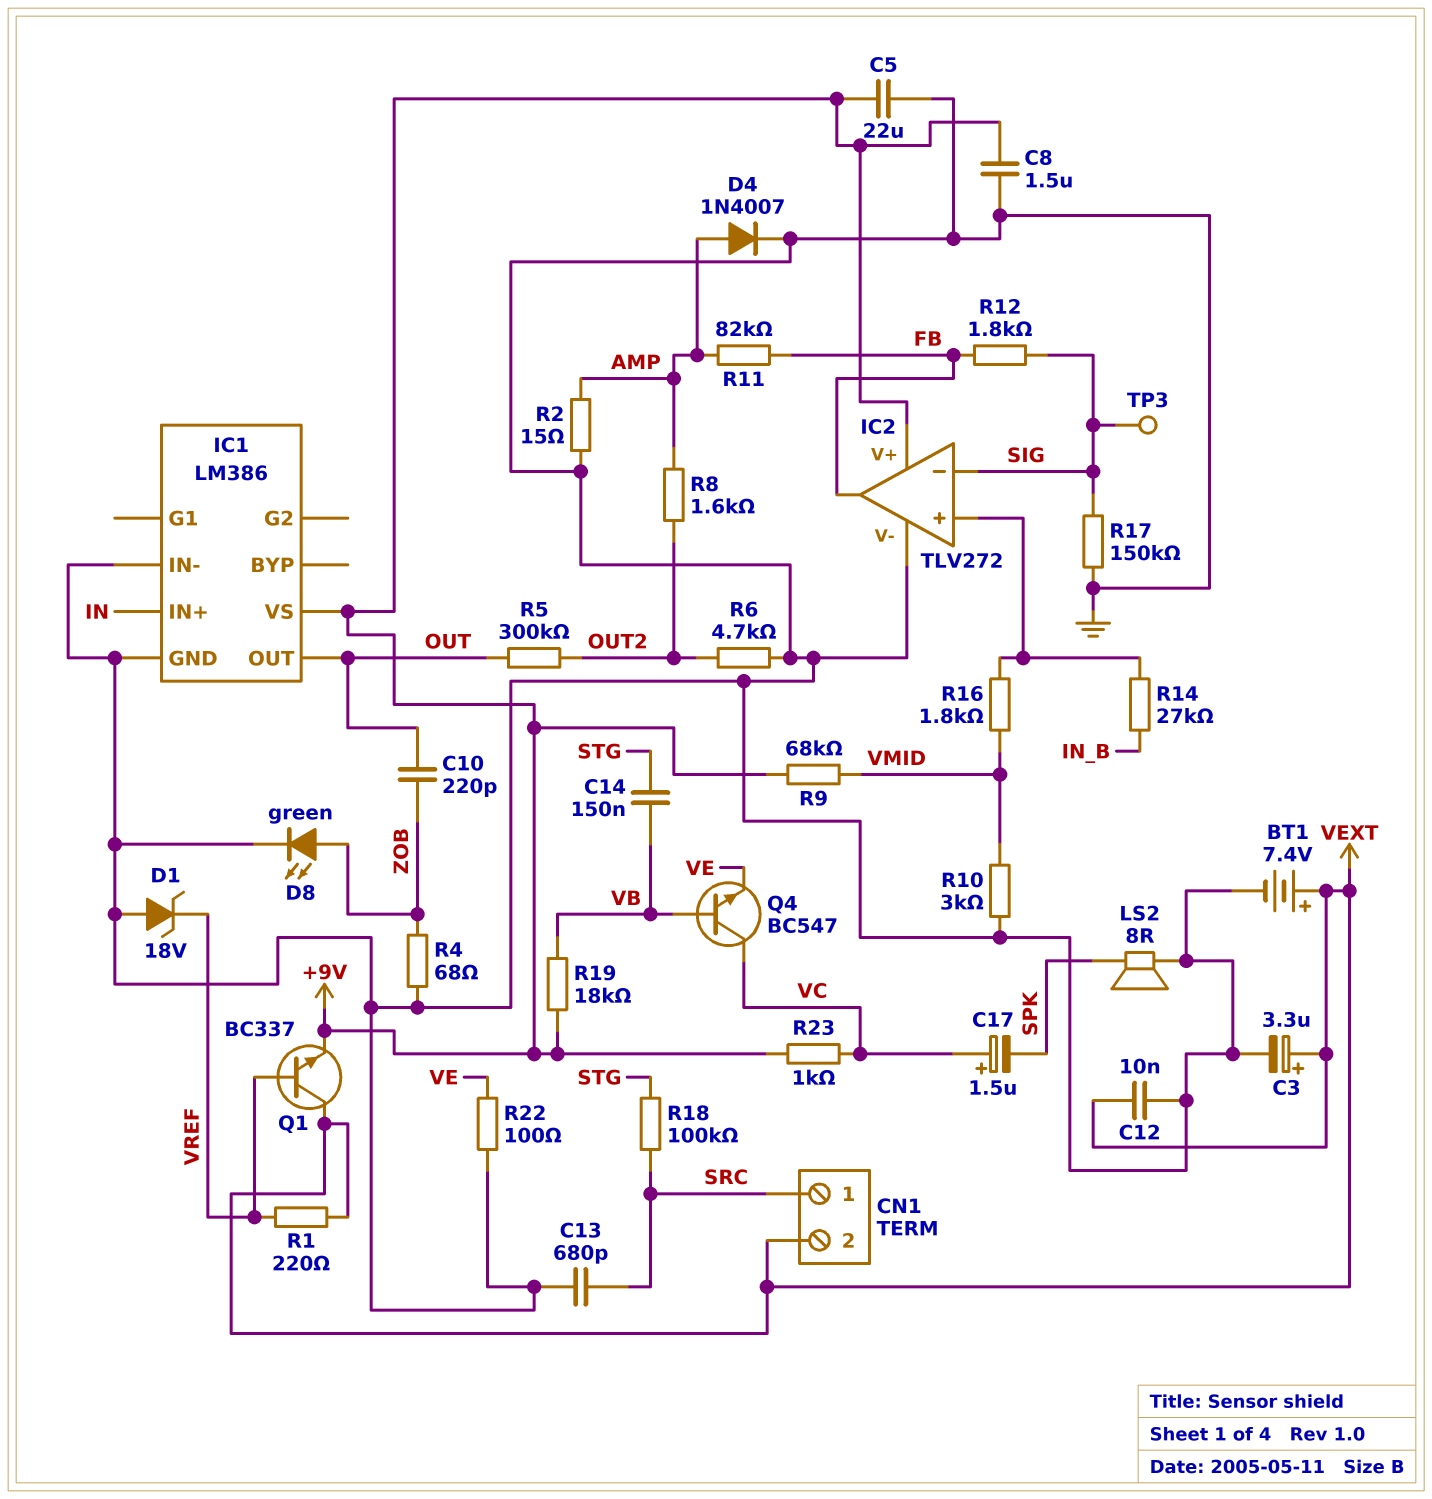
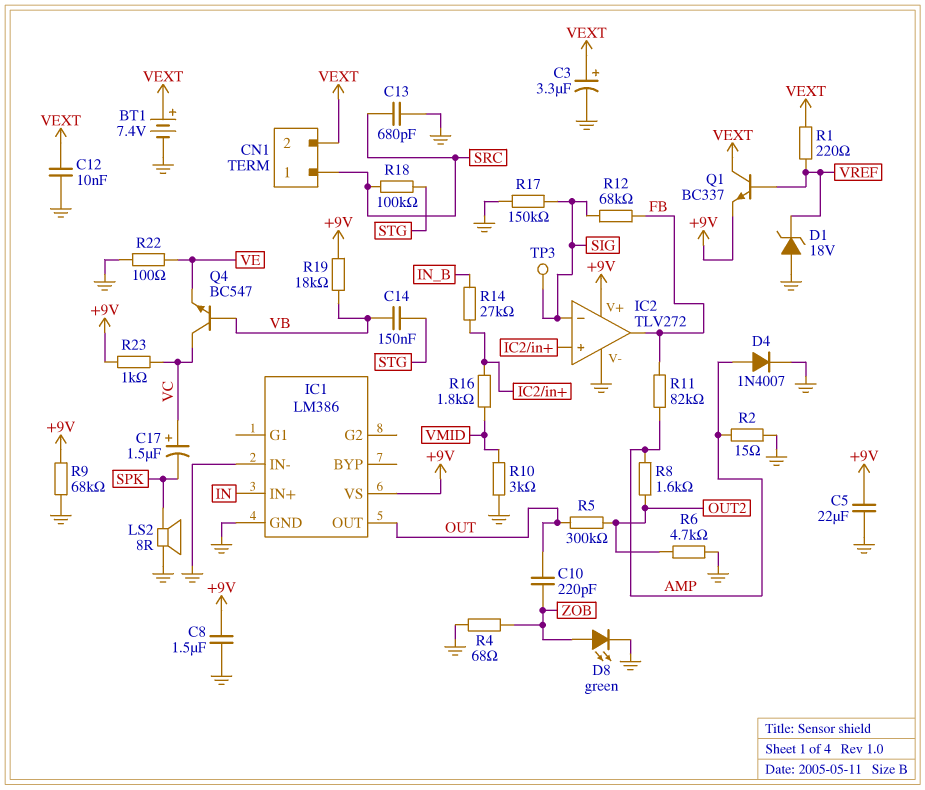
R9: 68k (+9V, VMID) -> 68k (+9V, GND)
R12: 1.8k (FB, SIG) -> 68k (FB, SIG)

